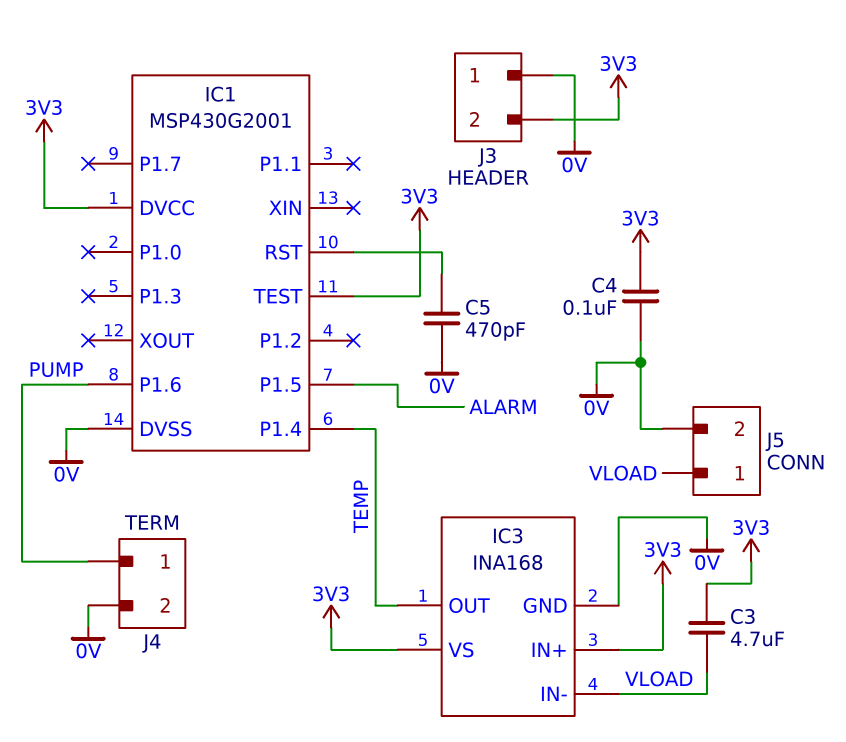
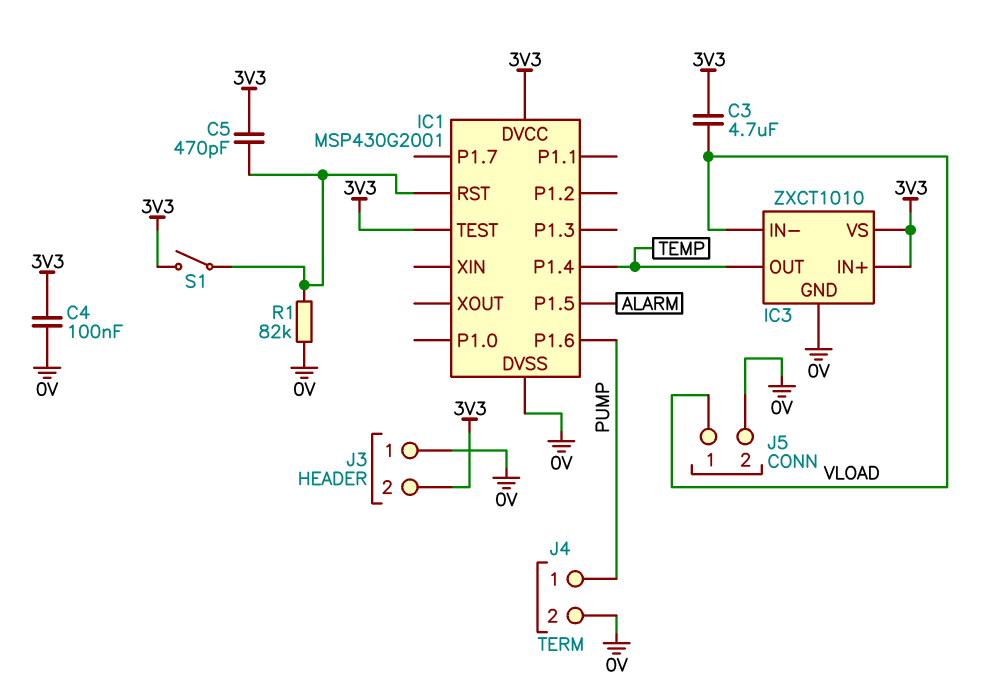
C5: 470pF (0V, IC1/RST) -> 470pF (3V3, IC1/RST)
IC3: INA168 -> ZXCT1010
R1: none -> 82k (0V, IC1/RST)
S1: none -> switch (3V3, IC1/RST)

